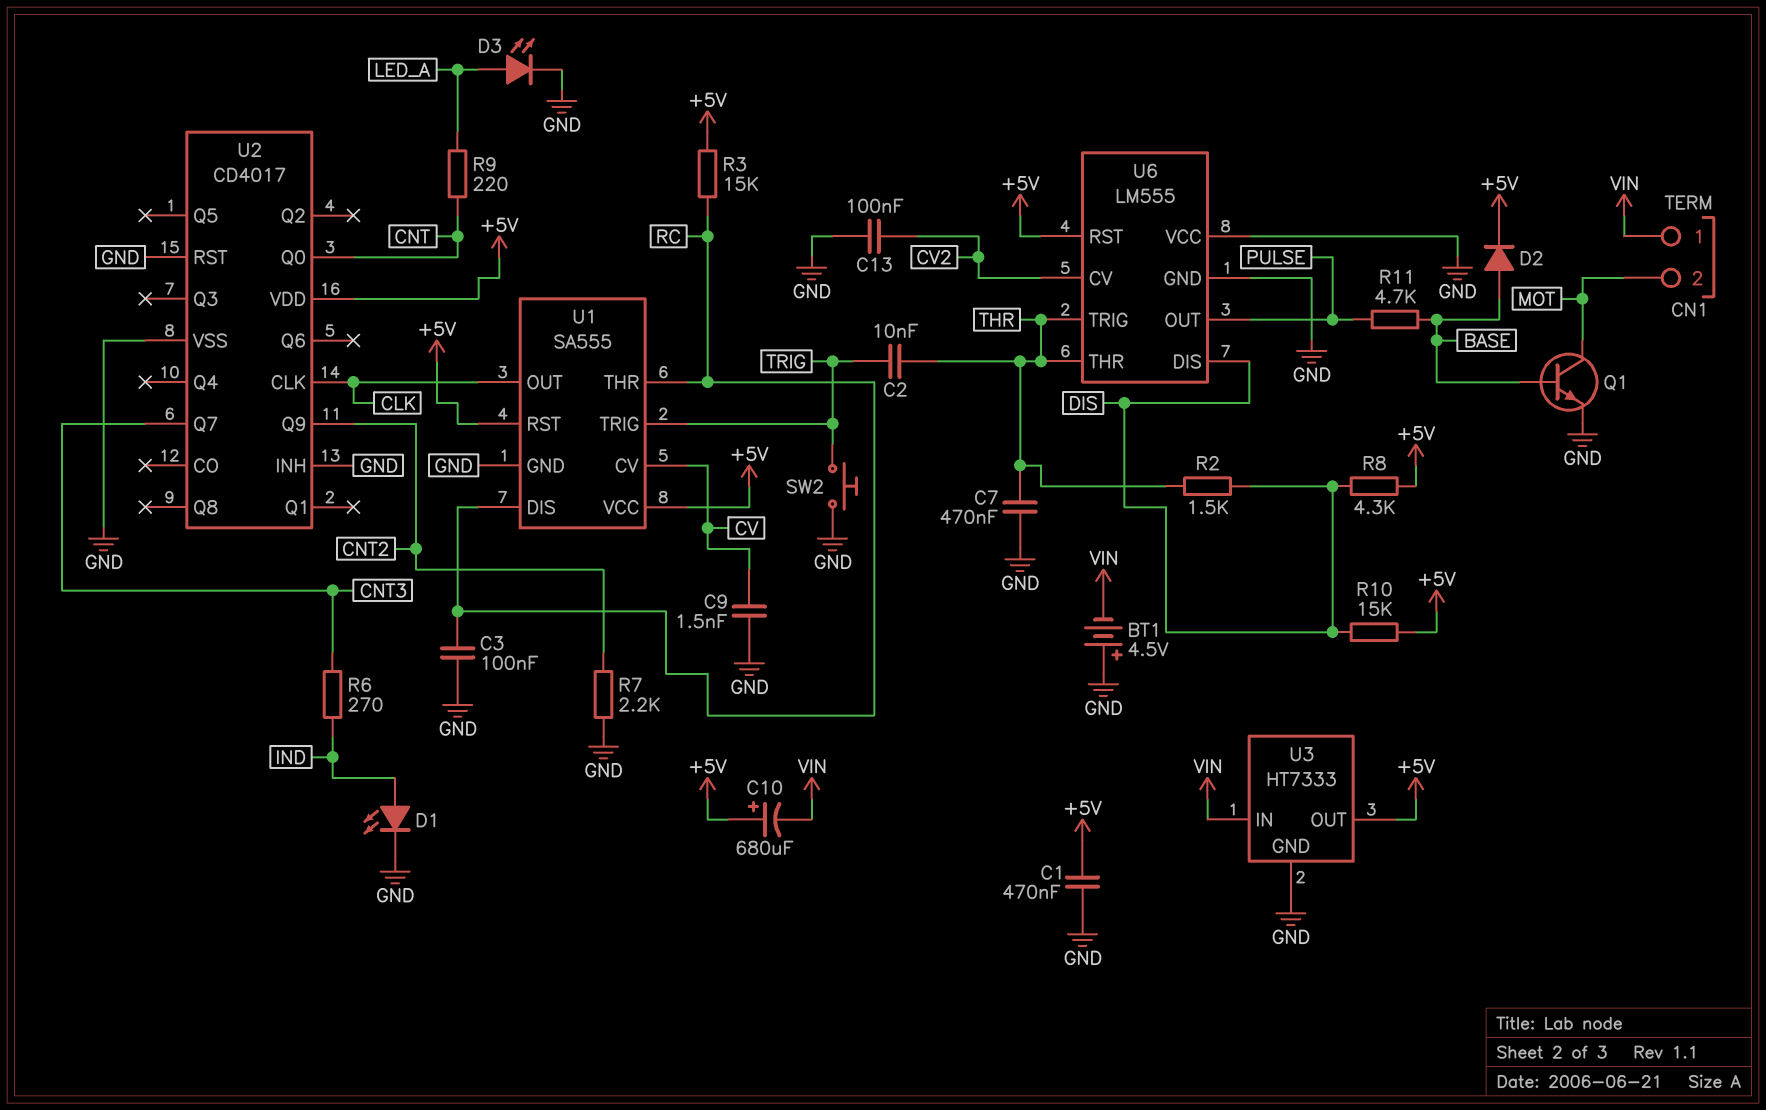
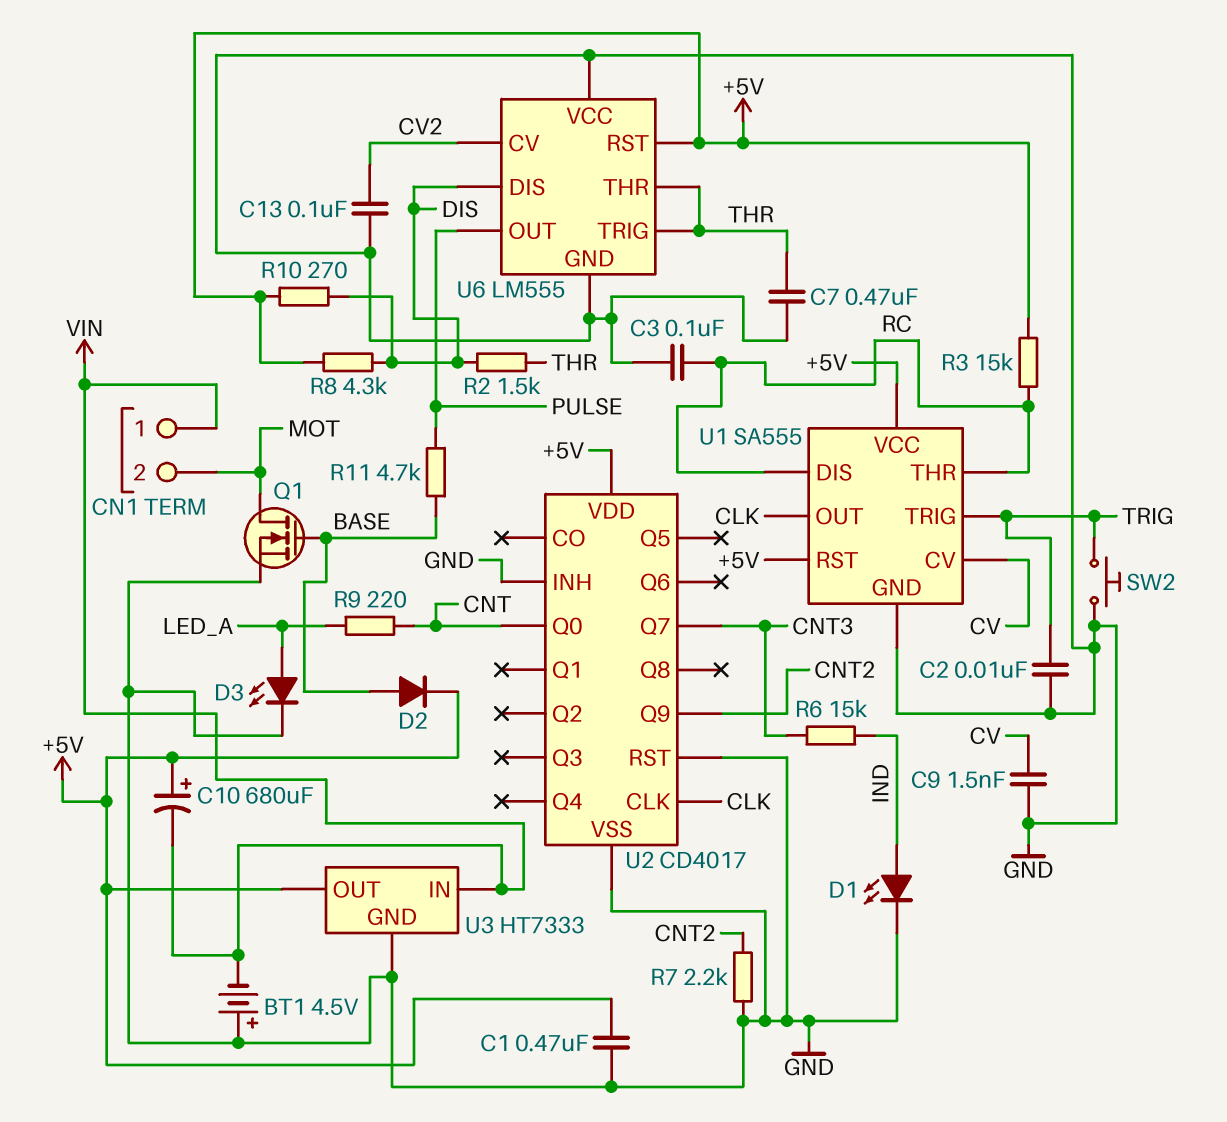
C2: 10nF (THR, TRIG) -> 10nF (GND, TRIG)
Q1: NPN (B BASE, C MOT, E GND) -> NMOS (G BASE, D MOT, S GND)
R6: 270 (CNT3, IND) -> 15k (CNT3, IND)
R10: 15k (+5V, DIS) -> 270 (+5V, DIS)

